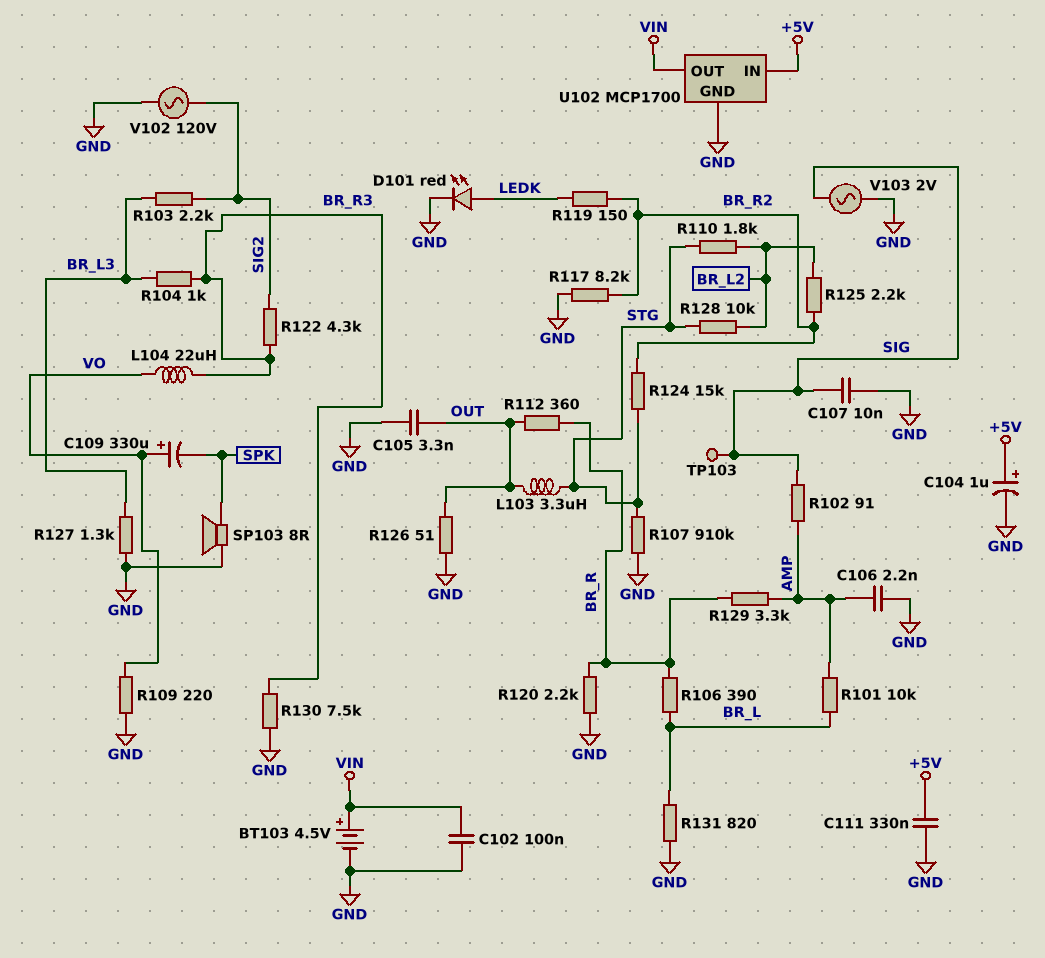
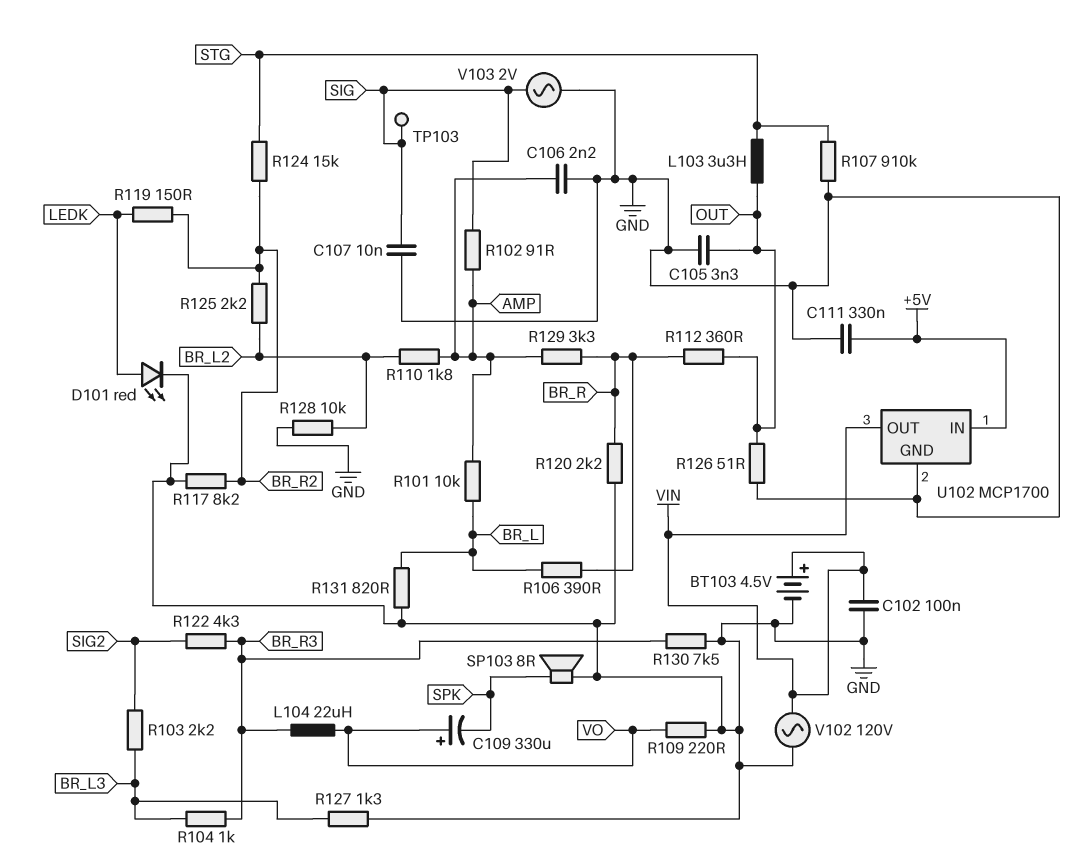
C104: 1uF (plus +5V, minus GND) -> none
R110: 1.8k (BR_L2, STG) -> 1.8k (AMP, BR_L2)
R128: 10k (BR_L2, STG) -> 10k (BR_L2, GND)
V102: AC 120V (GND, SIG2) -> AC 120V (GND, VIN)

